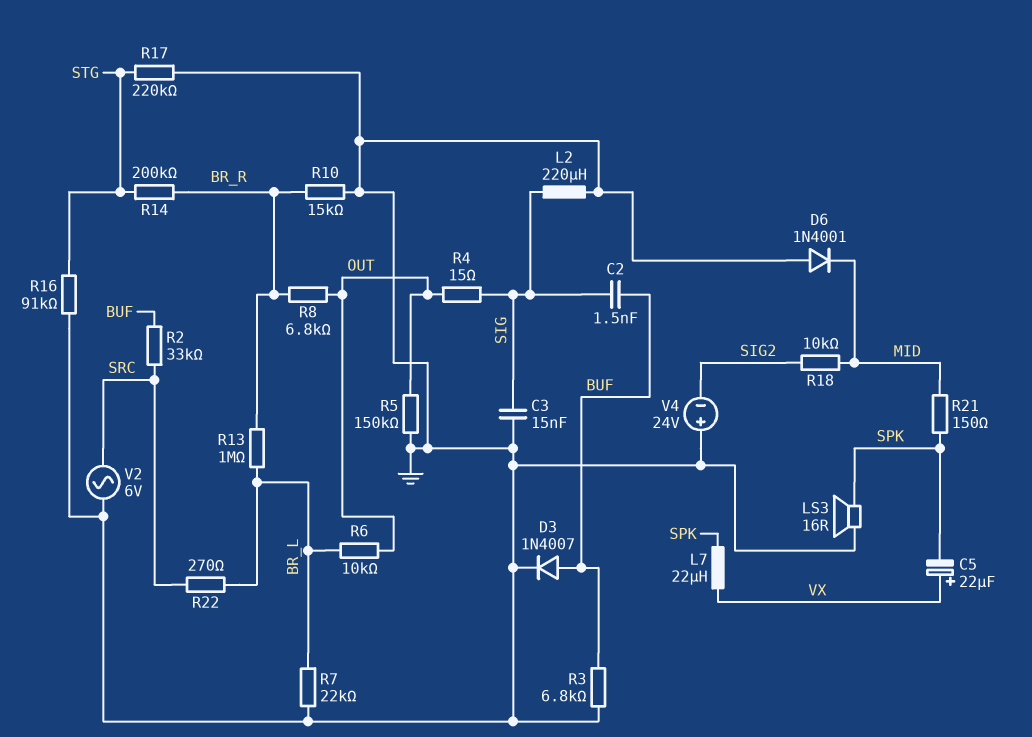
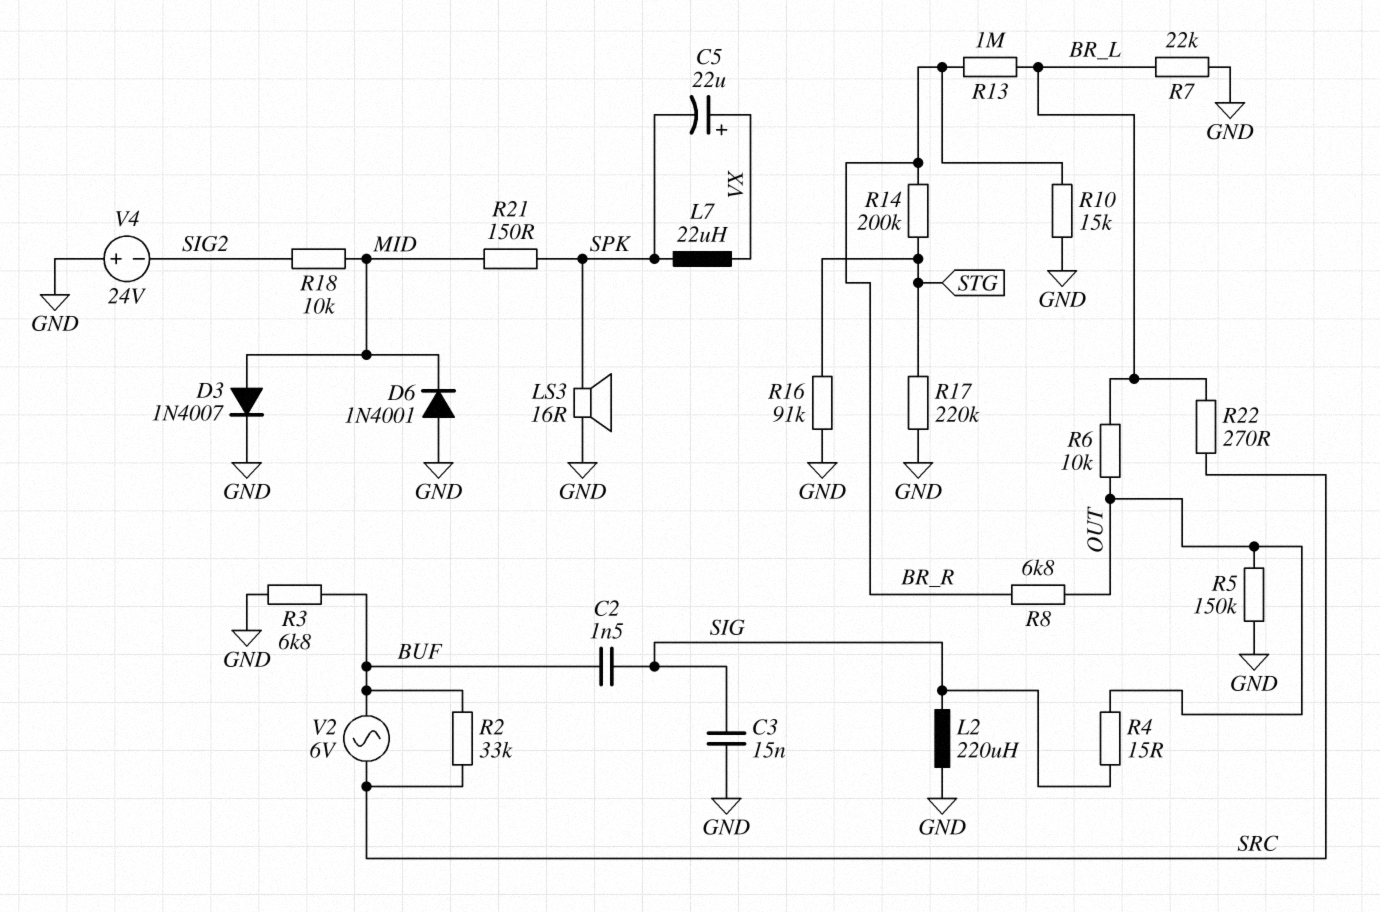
D3: diode 1N4007 (A BUF, K GND) -> diode 1N4007 (A MID, K GND)
V2: AC 6V (GND, SRC) -> AC 6V (BUF, SRC)

